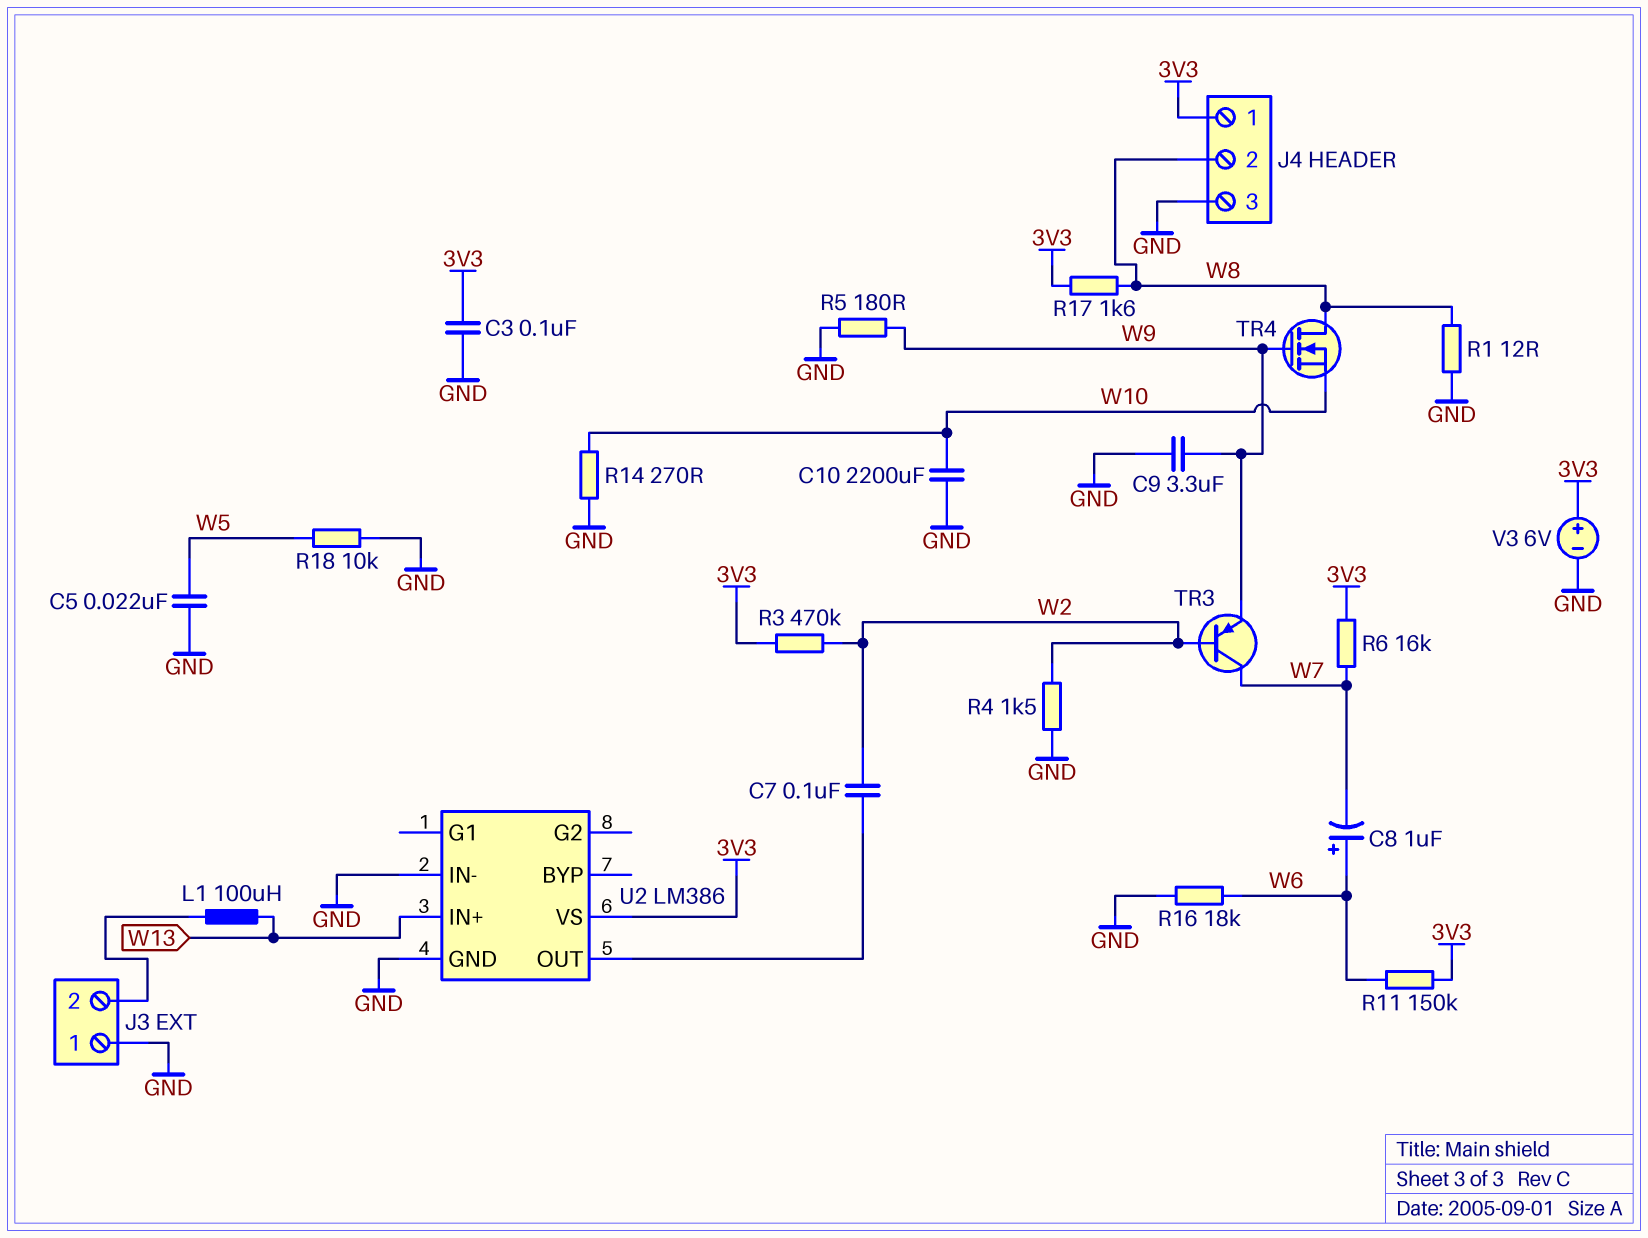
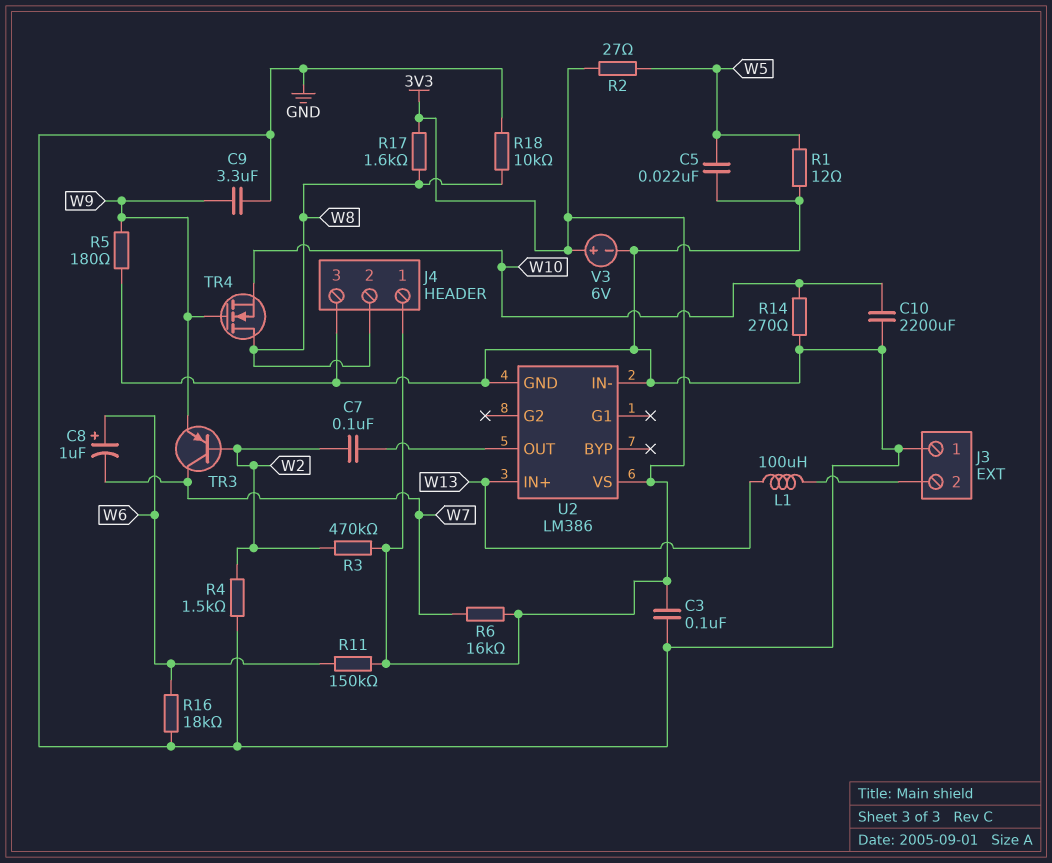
R1: 12 (GND, W8) -> 12 (GND, W5)
R2: none -> 27 (3V3, W5)
R18: 10k (GND, W5) -> 10k (GND, W8)

